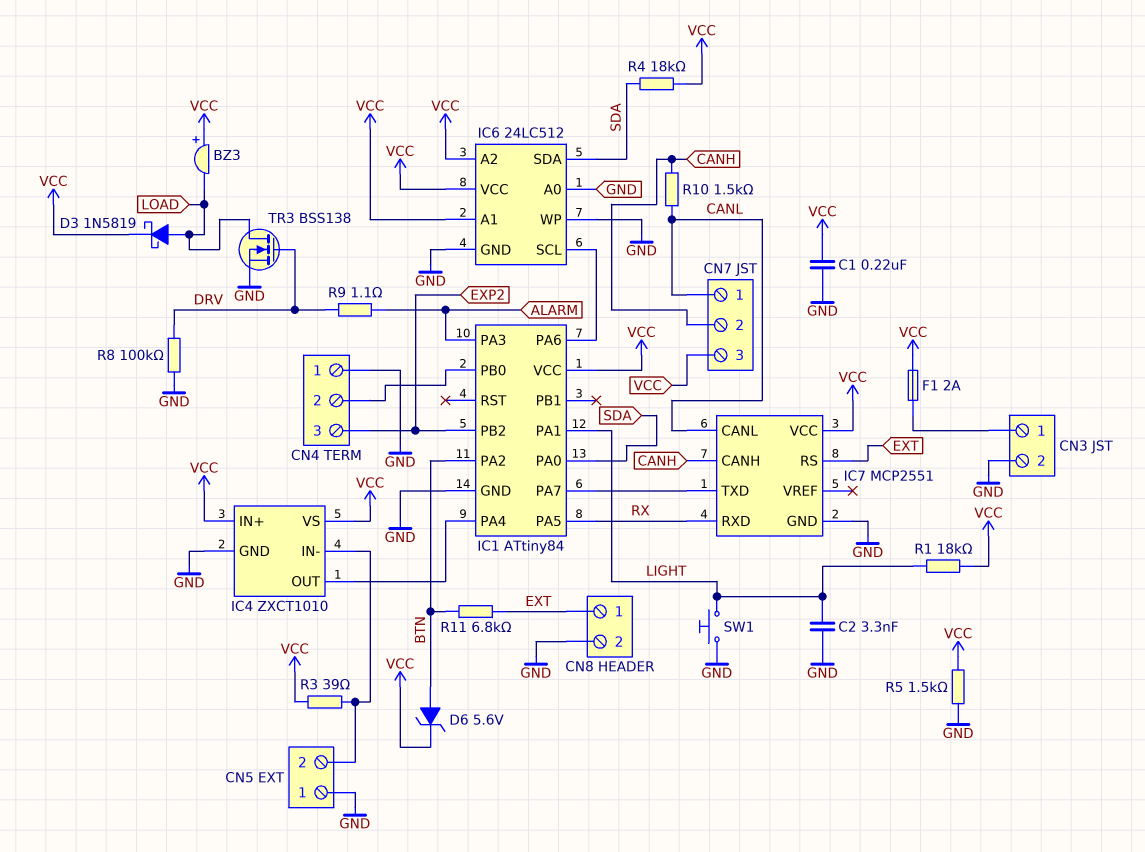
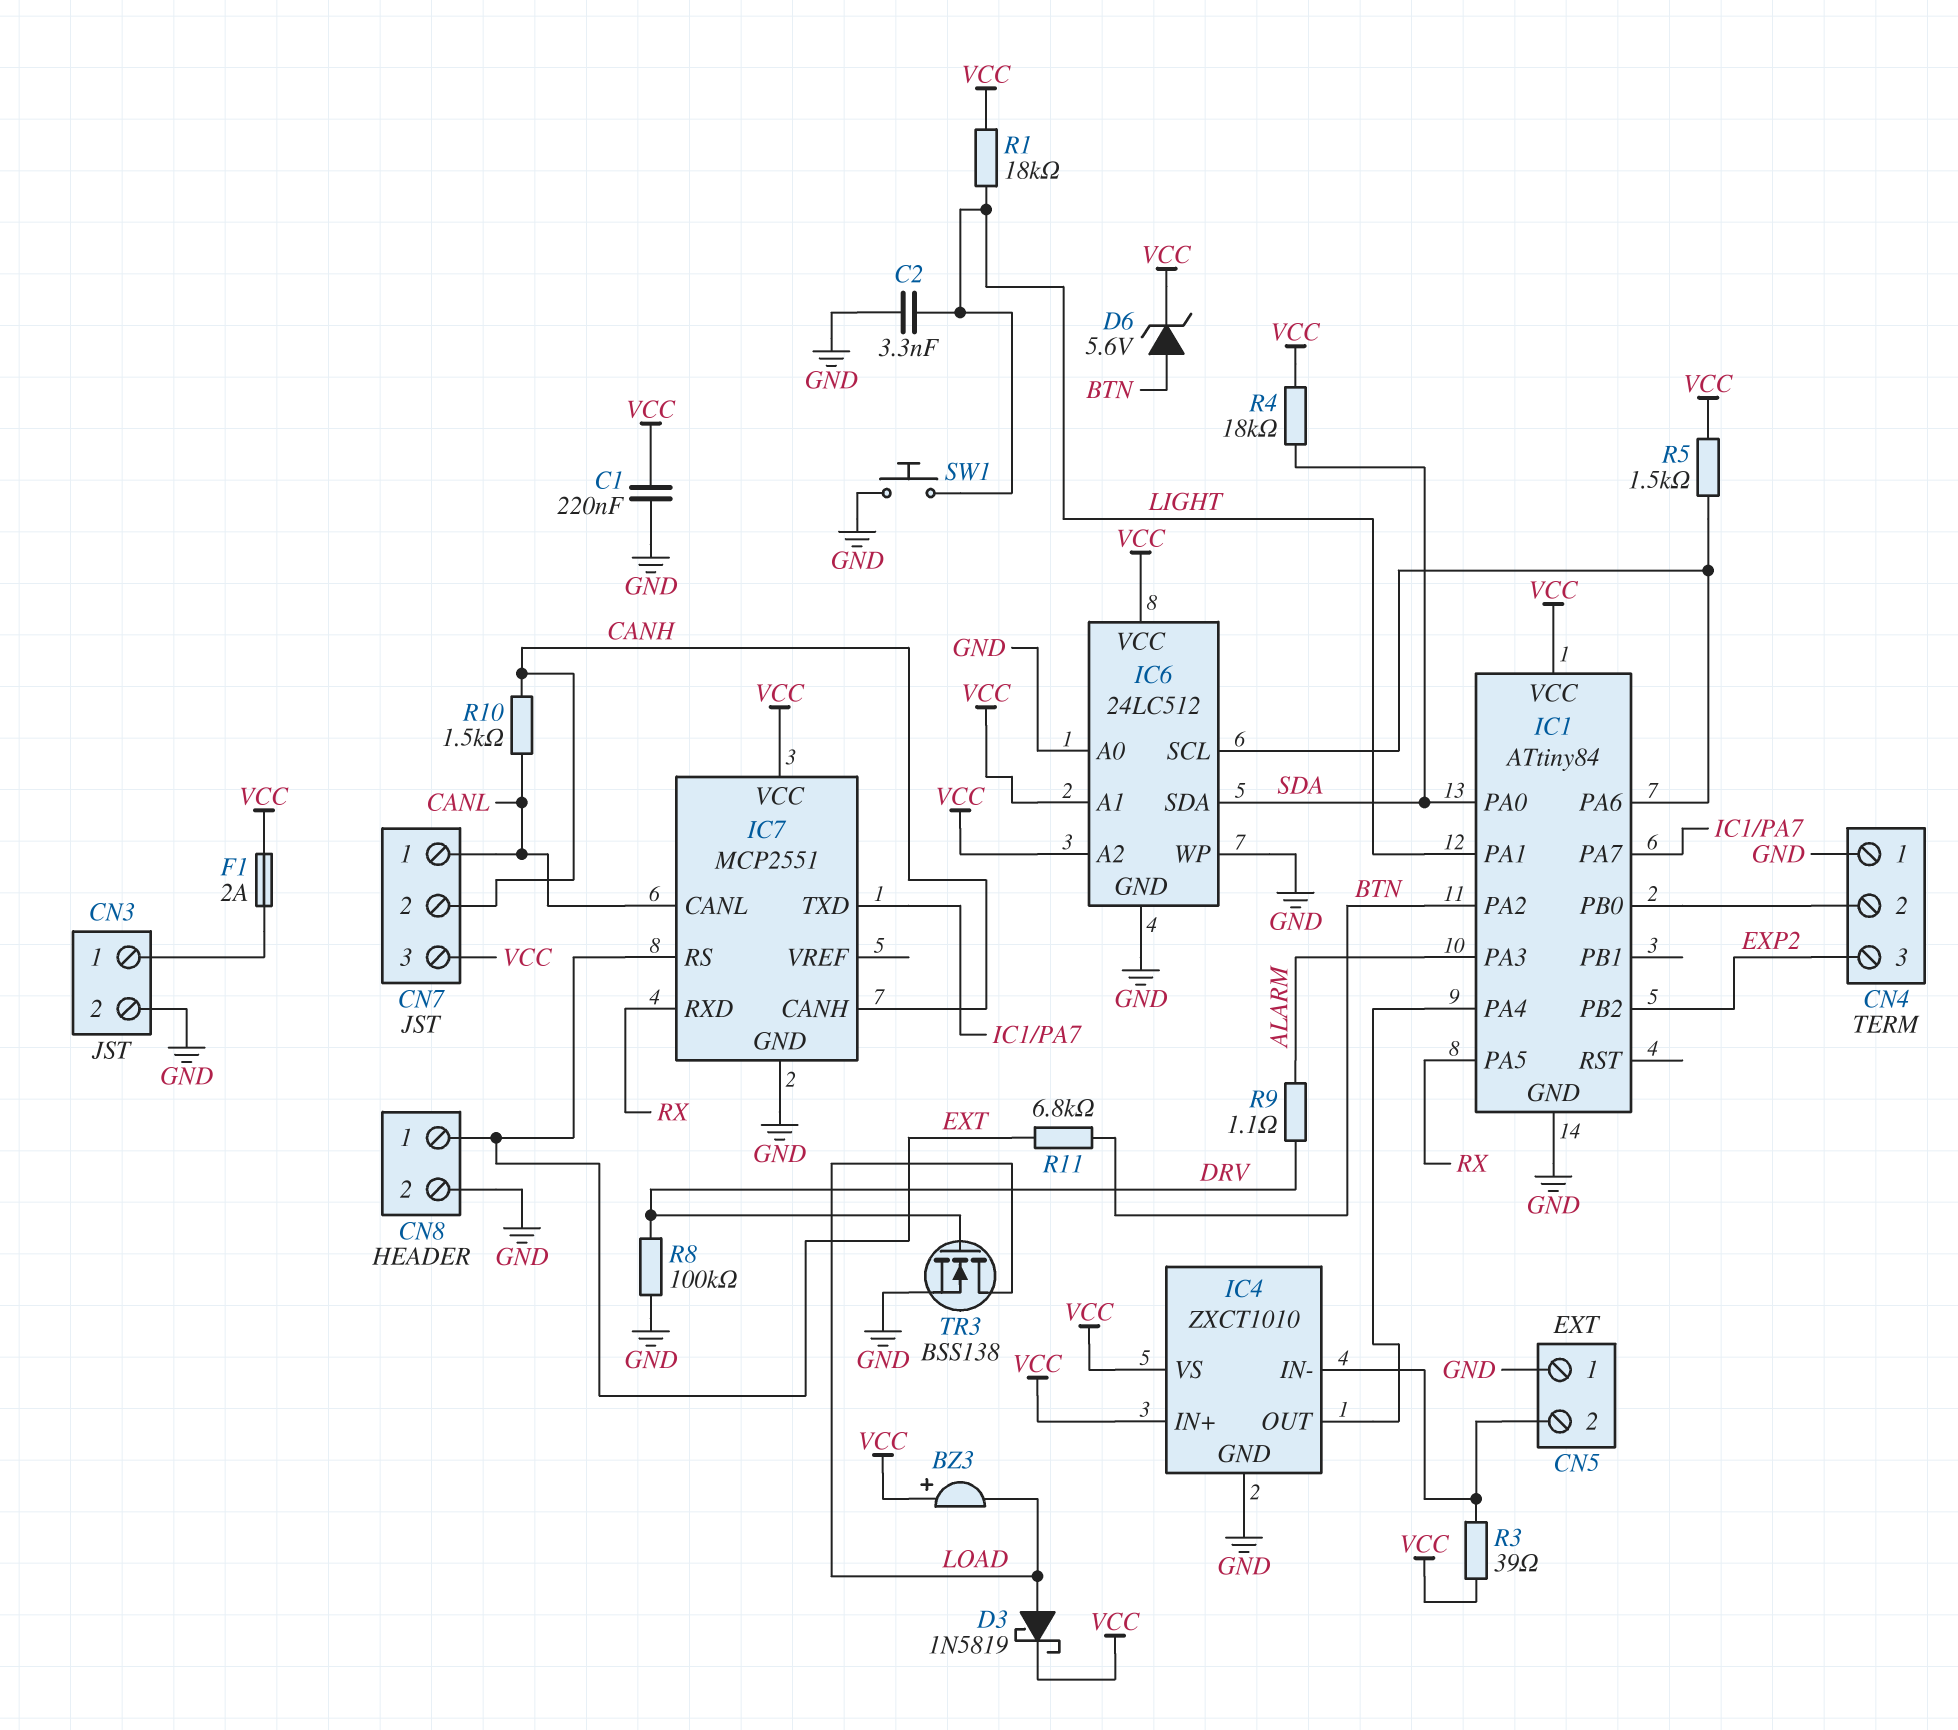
R5: 1.5k (GND, VCC) -> 1.5k (IC1/PA6, VCC)

